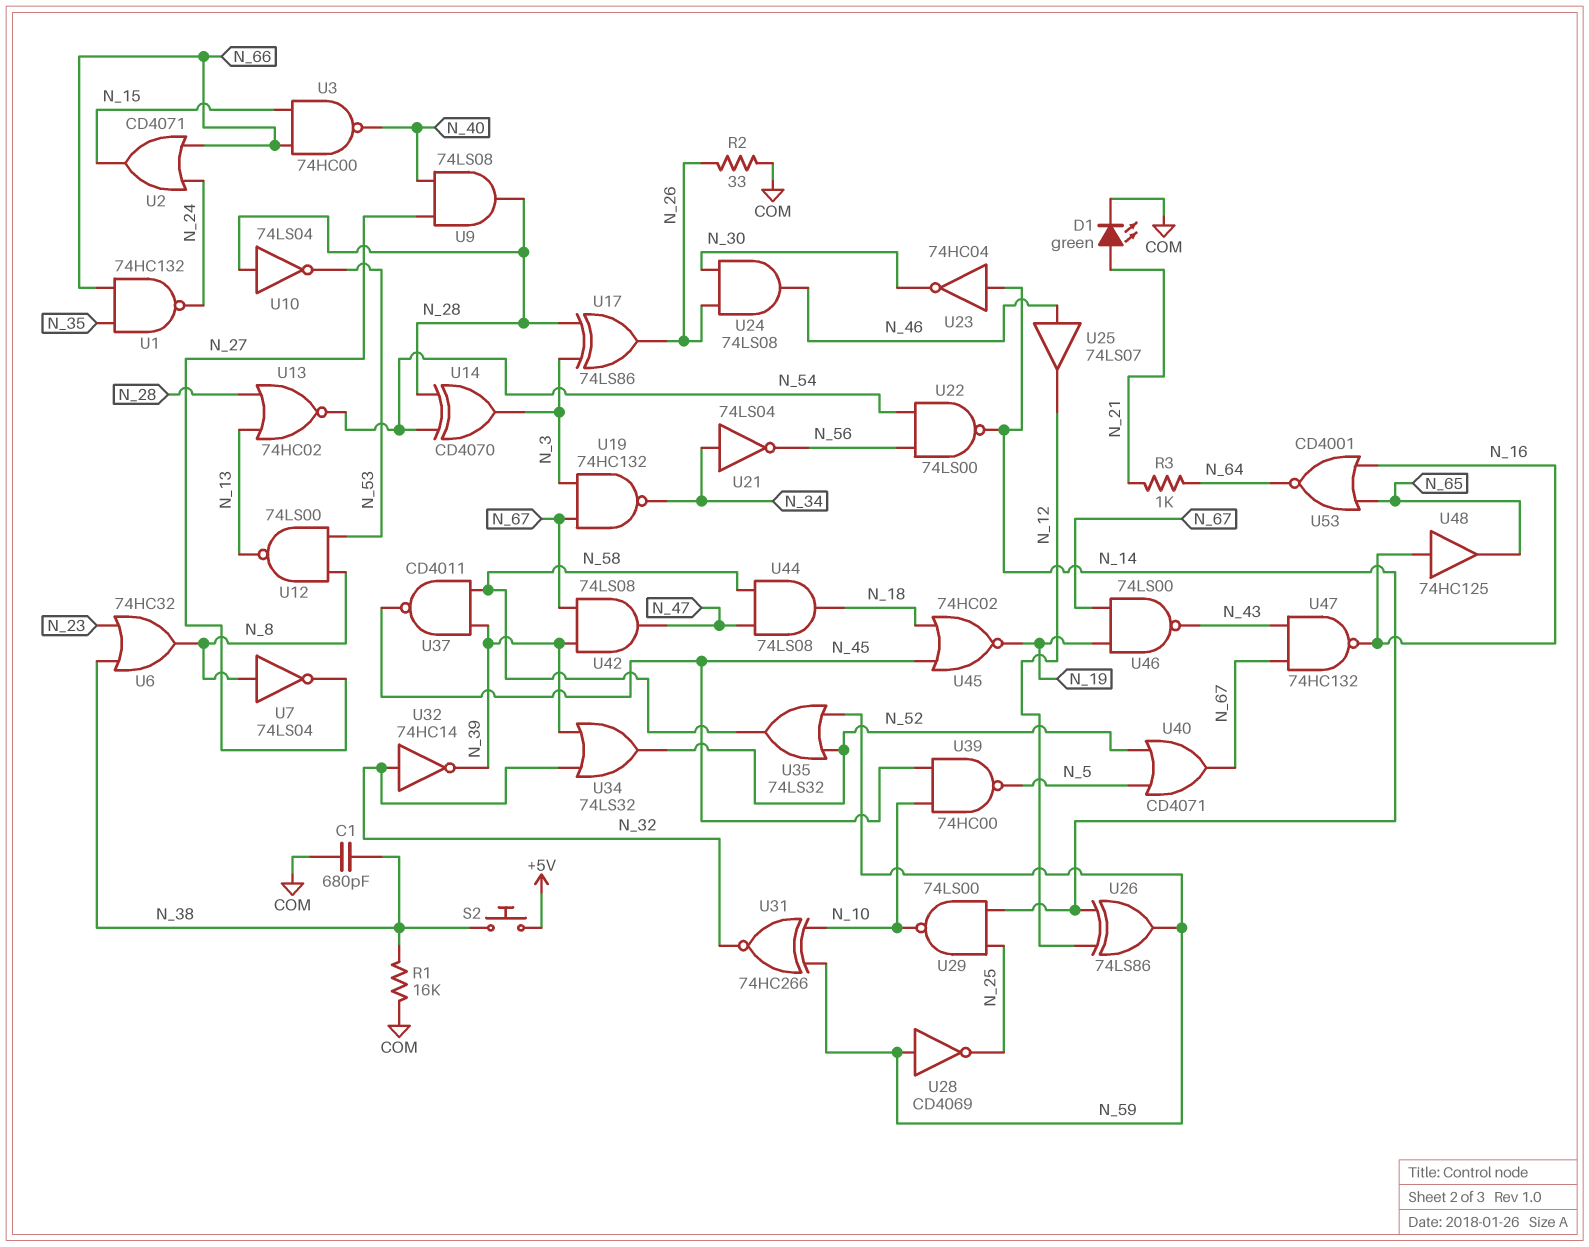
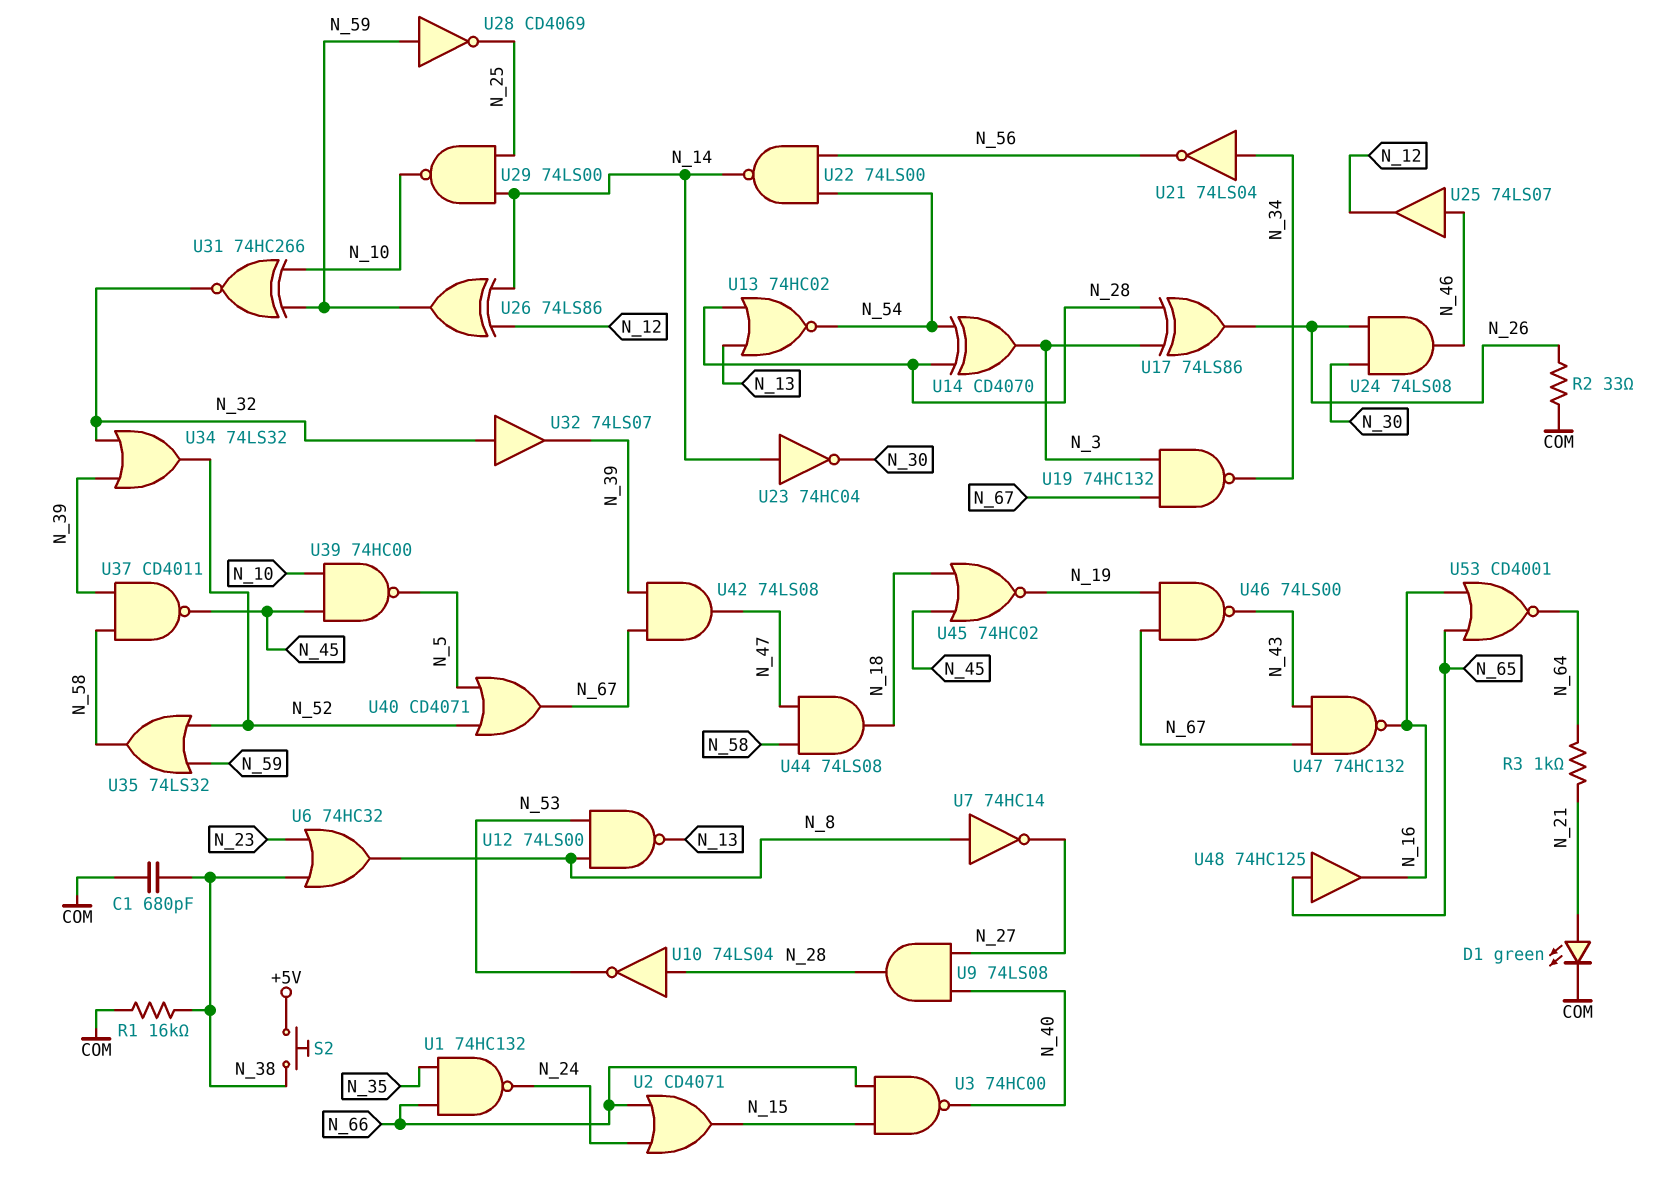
U7: NOT 74LS04 (in N_8, out N_27) -> NOT 74HC14 (in N_8, out N_27)
U32: NOT 74HC14 (in N_32, out N_39) -> buffer 74LS07 (in N_32, out N_39)
U48: buffer 74HC125 (in N_16, out N_65) -> buffer 74HC125 (in N_65, out N_16)

